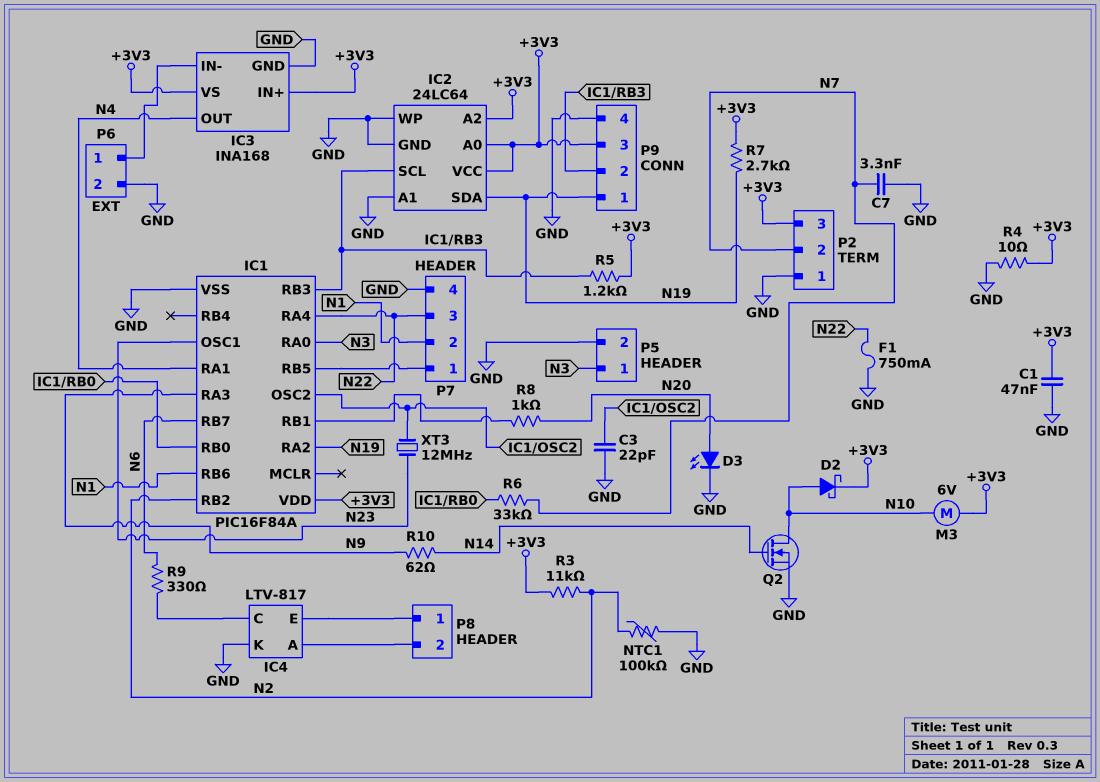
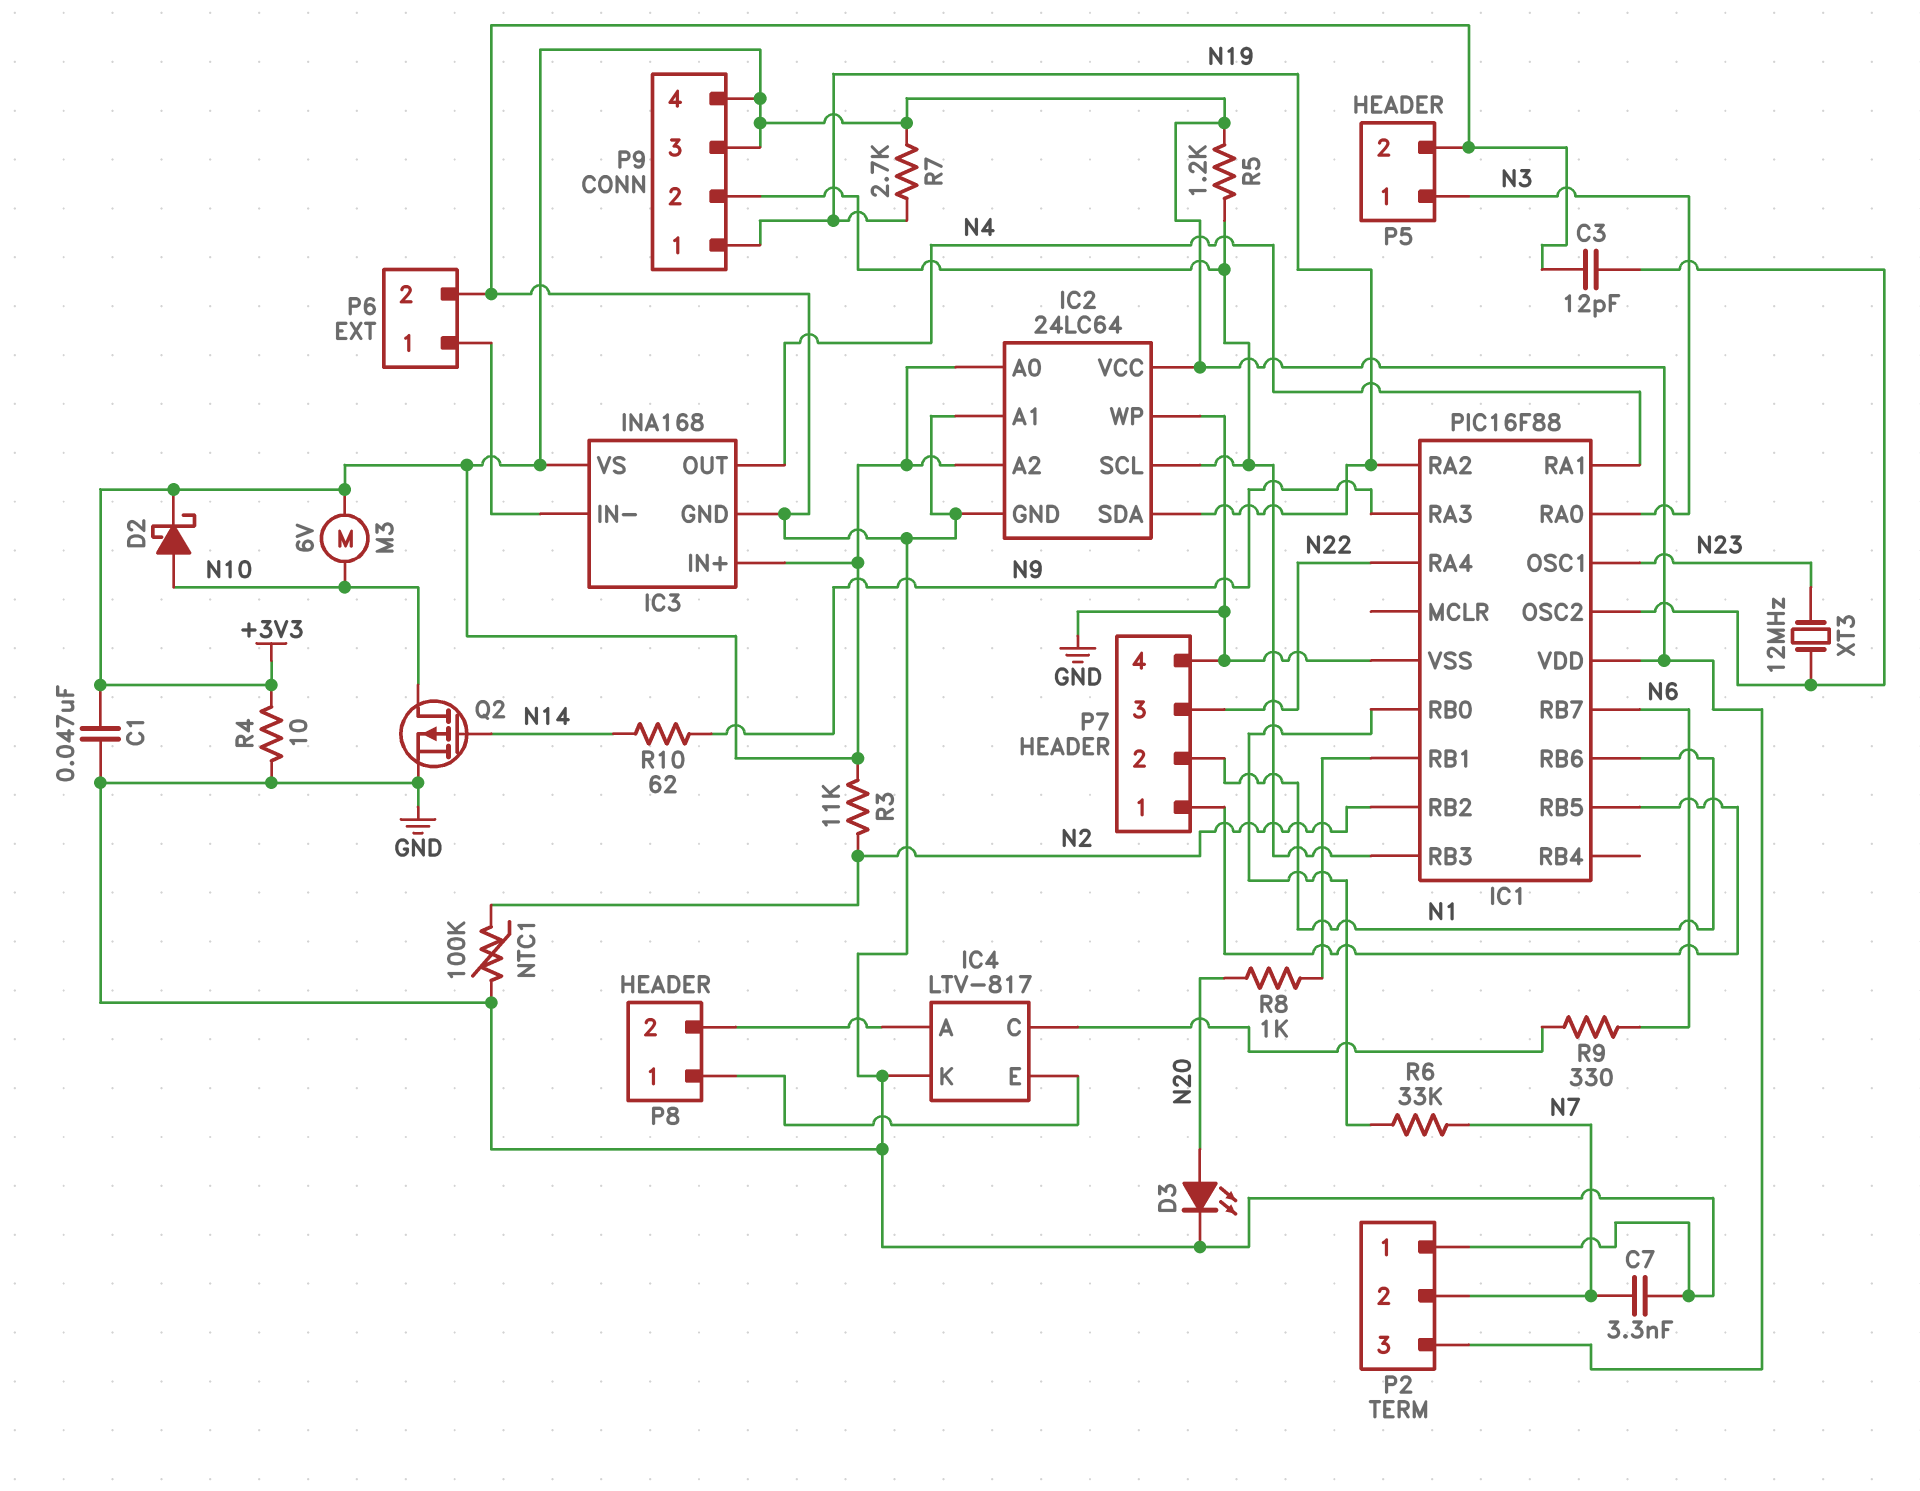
C3: 22pF (GND, IC1/OSC2) -> 12pF (GND, IC1/OSC2)
F1: 750mA (GND, N22) -> none
IC1: PIC16F84A -> PIC16F88
P9 pin 4: GND -> +3V3
Q2: NMOS (G N14, D N10, S GND) -> PMOS (G N14, D N10, S GND)

